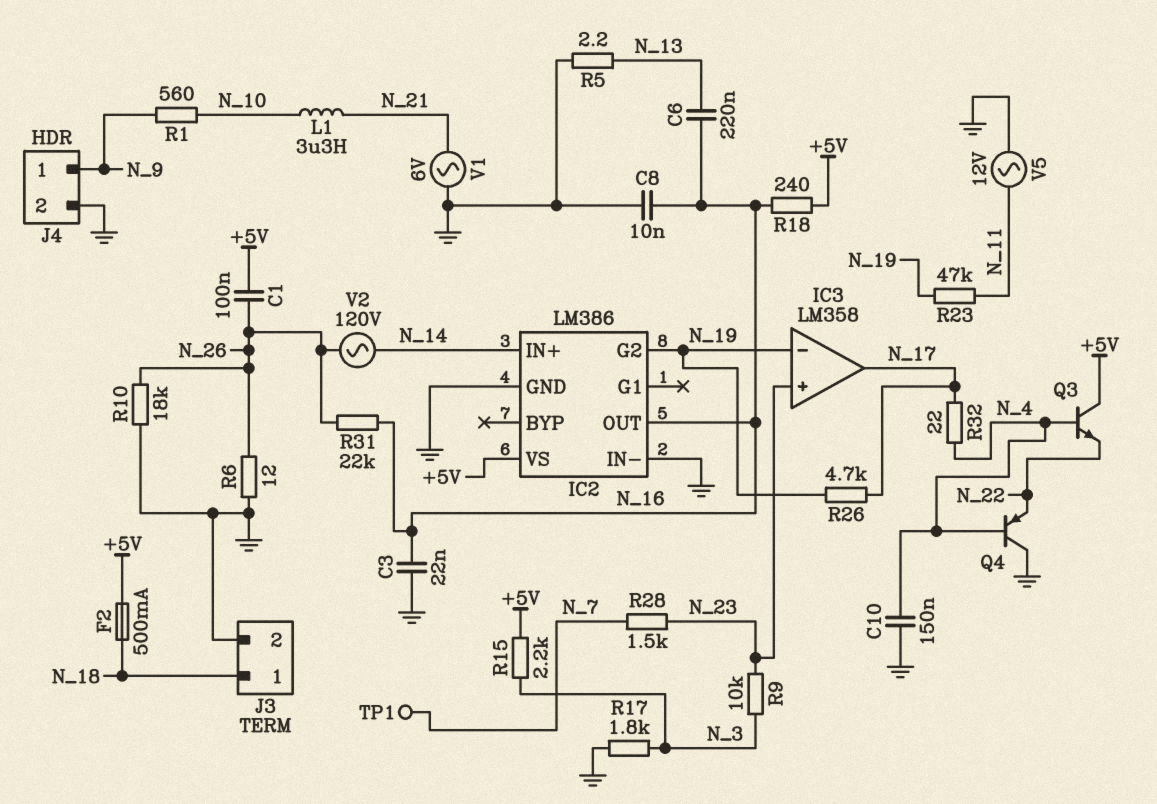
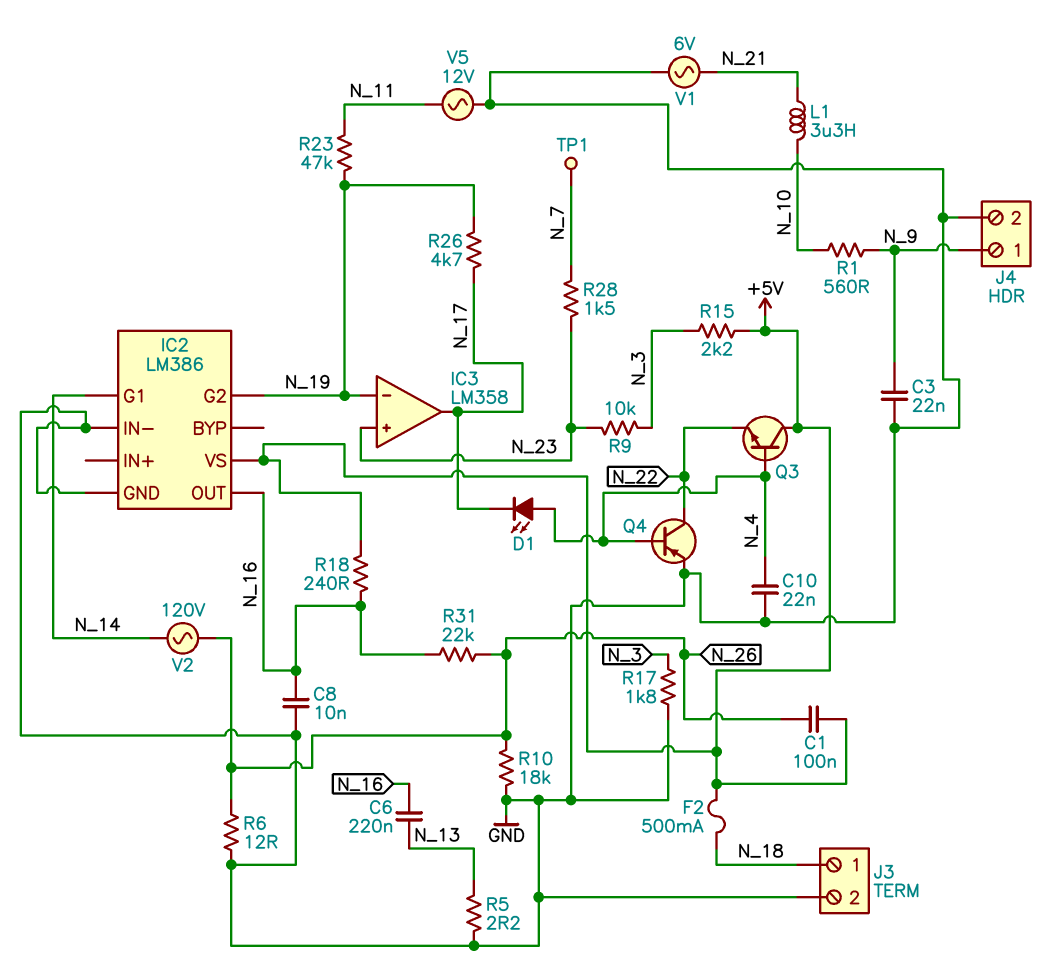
C3: 22nF (GND, N_16) -> 22nF (GND, N_9)
C10: 150nF (GND, N_4) -> 22nF (GND, N_4)
D1: none -> LED (A N_4, K N_17)
IC2 pin G1: none -> N_14
IC2 pin IN+: N_14 -> none
Q4: PNP (B N_4, C GND, E N_22) -> PNP (B N_4, C N_22, E GND)
R32: 22 (N_4, N_17) -> none

